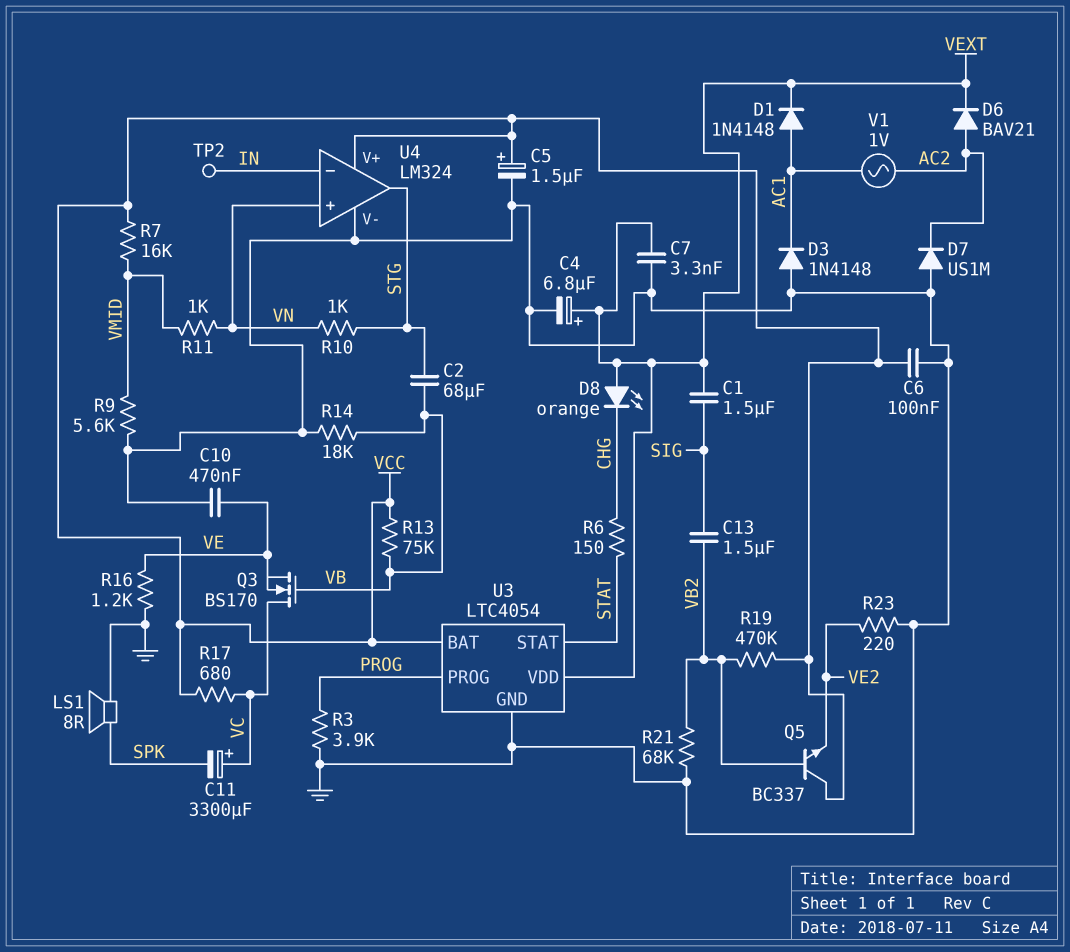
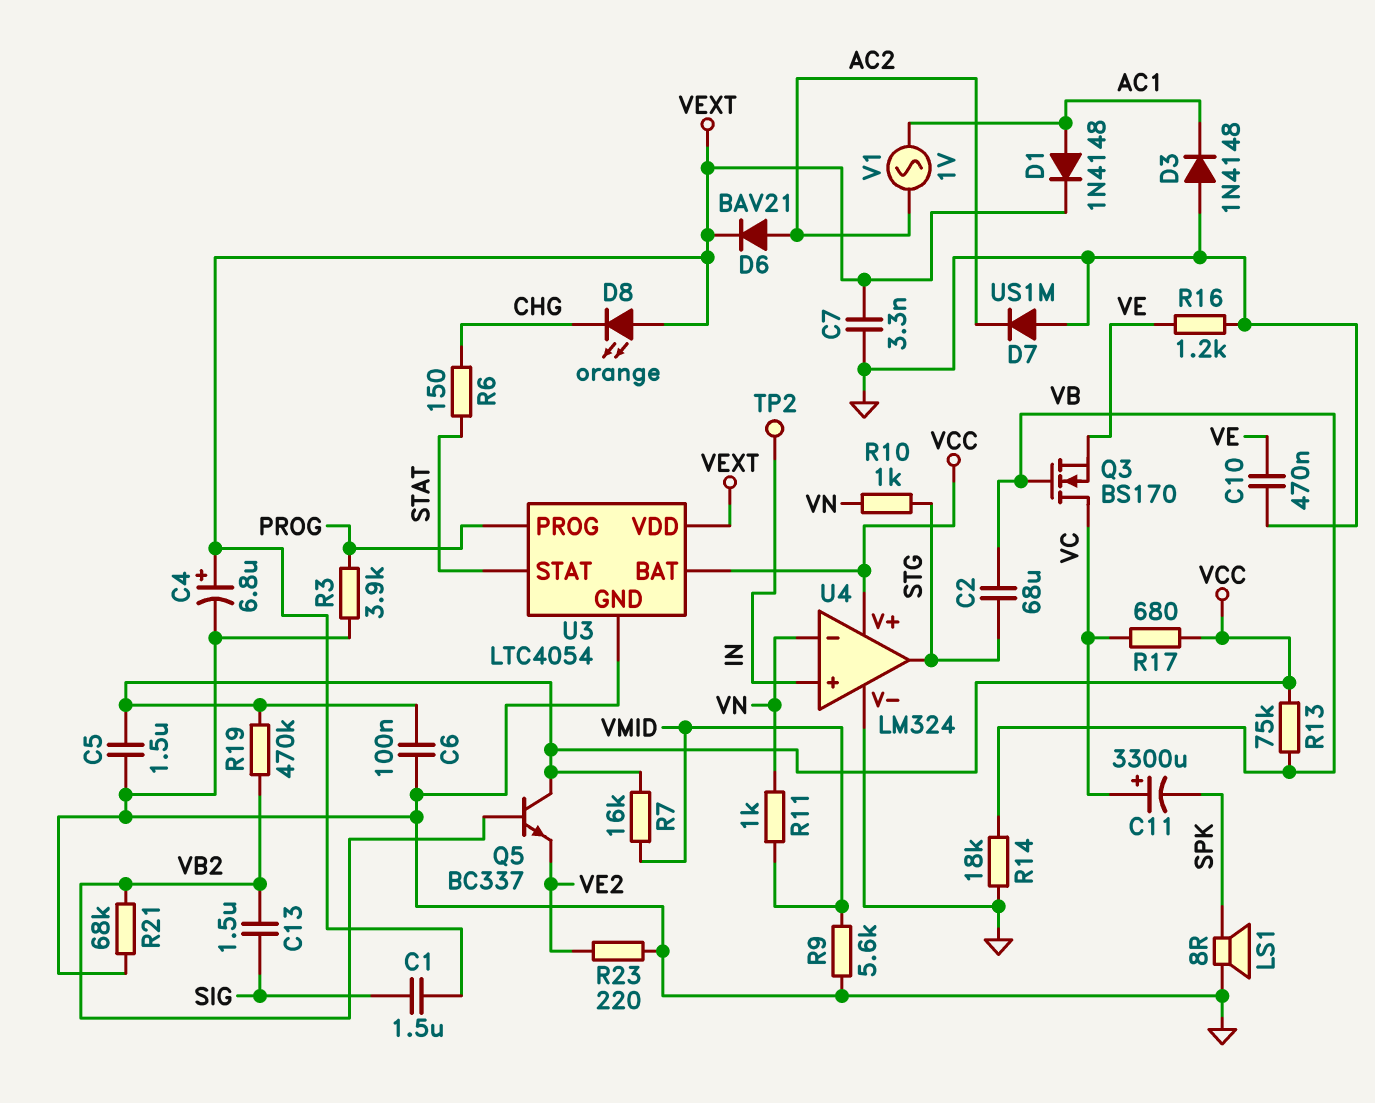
C5: 1.5uF (plus VCC, minus GND) -> 1.5uF (GND, VCC)
U4 pin in+: VN -> IN
U4 pin in-: IN -> VN

